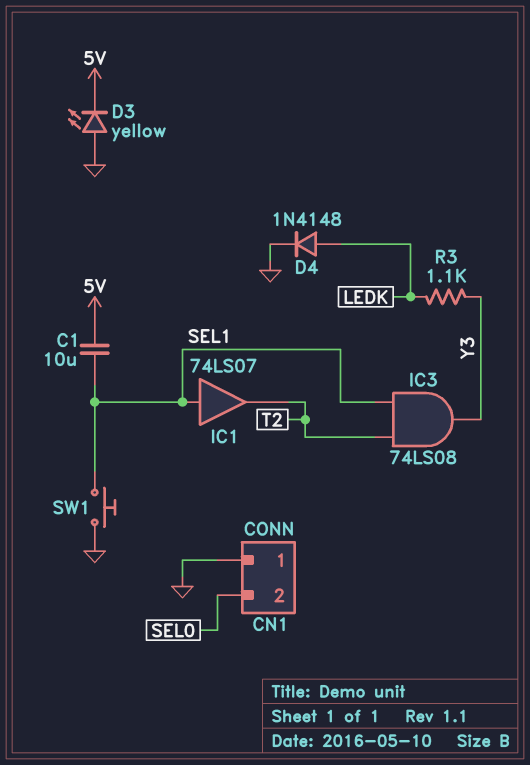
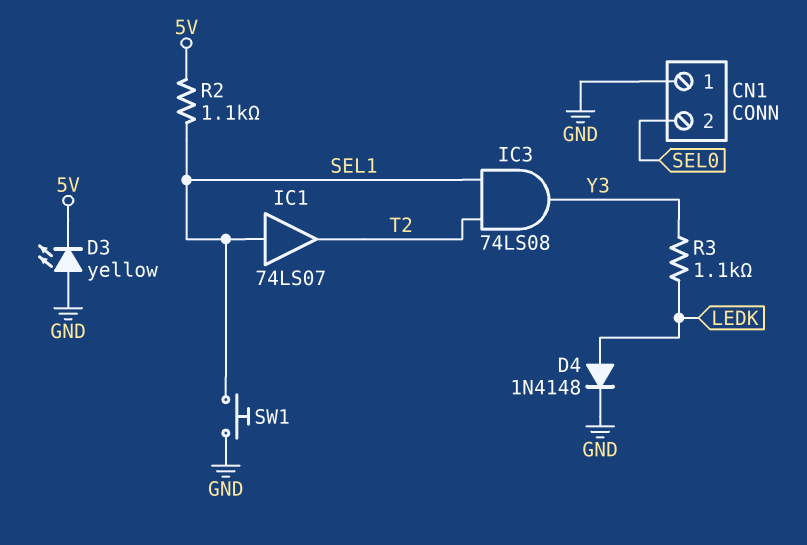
C1: 10uF (5V, SEL1) -> none
R2: none -> 1.1k (5V, SEL1)

